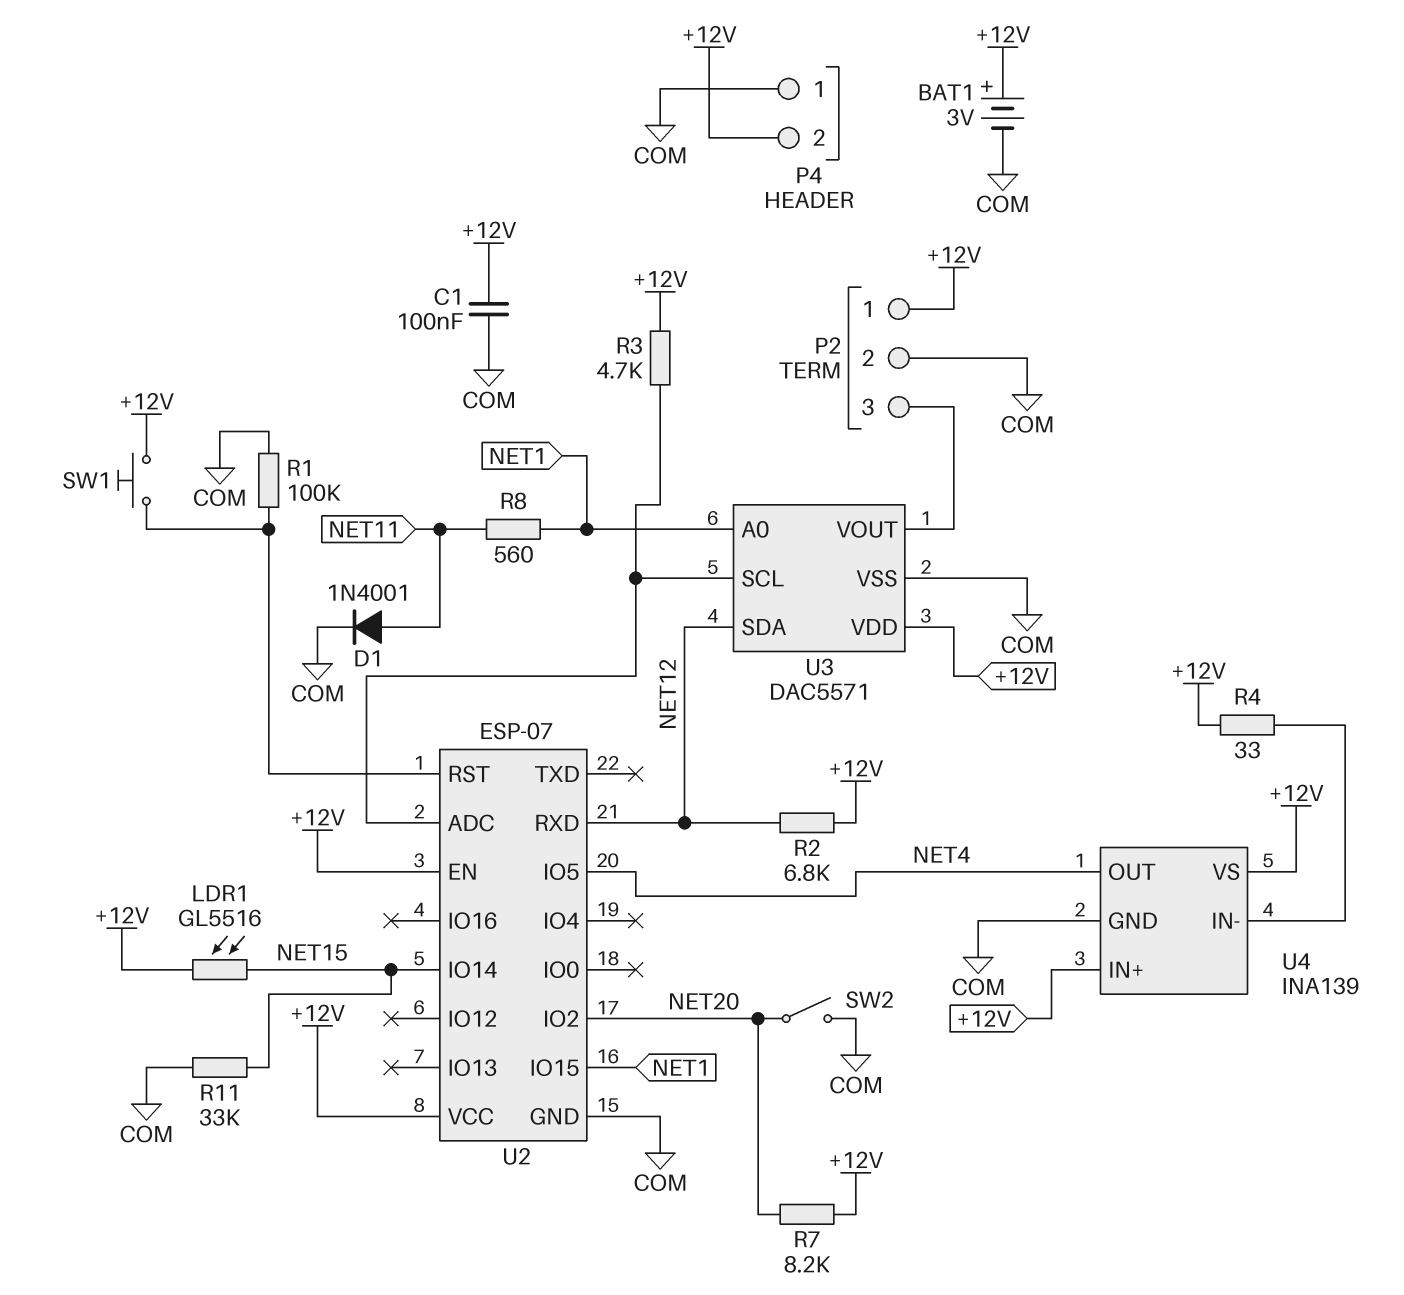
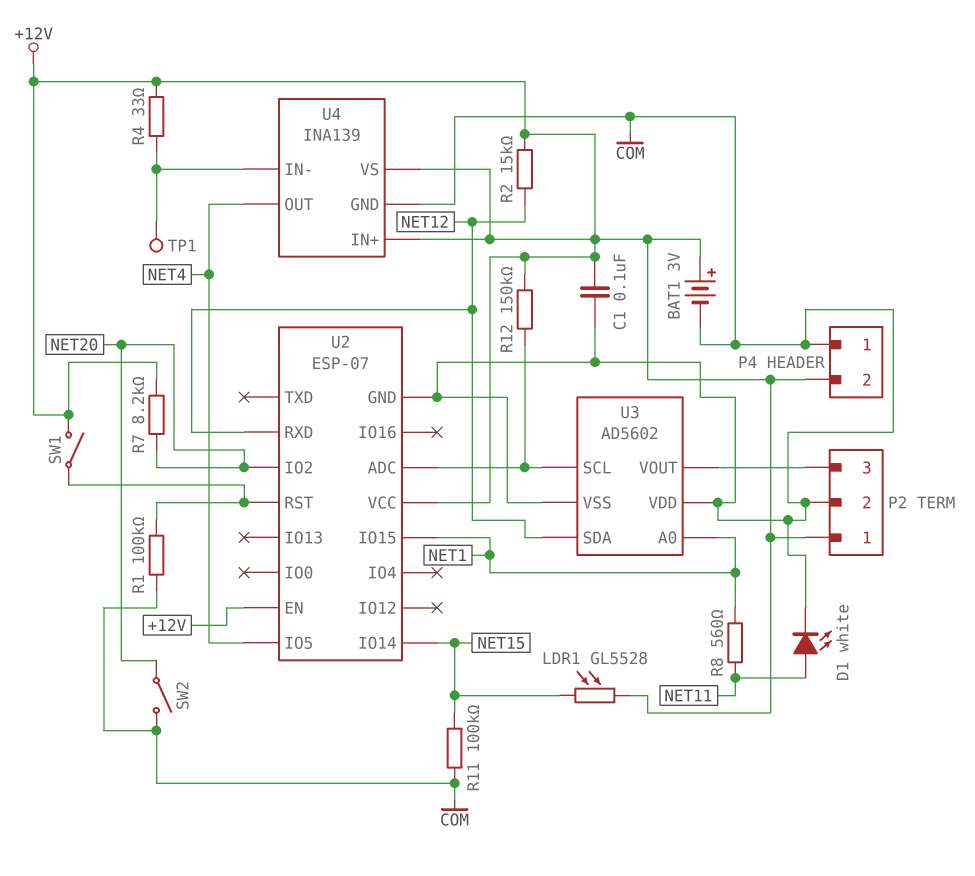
D1: diode 1N4001 (A NET11, K COM) -> LED white (A NET11, K COM)
LDR1: GL5516 (+12V, NET15) -> GL5528 (+12V, NET15)
R2: 6.8k (+12V, NET12) -> 15k (+12V, NET12)
R3: 4.7k (+12V, U2/ADC) -> none
R11: 33k (COM, NET15) -> 100k (COM, NET15)
R12: none -> 150k (+12V, U2/ADC)
SW1: button (+12V, U2/RST) -> switch (+12V, U2/RST)
TP1: none -> test point (U4/IN-)
U3: DAC5571 -> AD5602
U3 pin VDD: +12V -> COM

